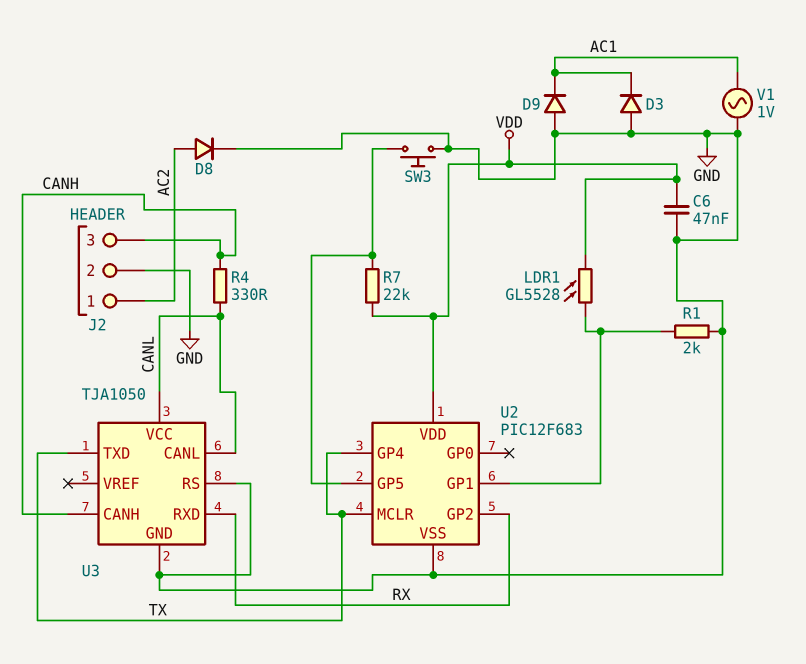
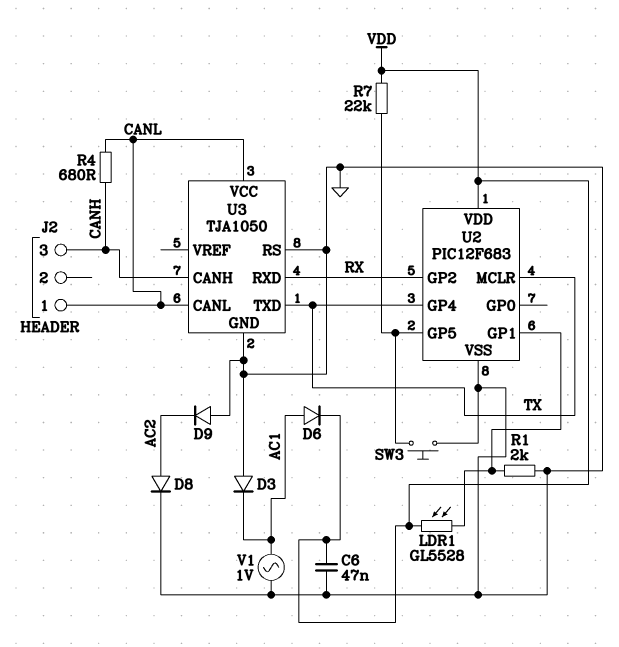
D6: none -> diode (A AC1, K VDD)
D9: diode (A GND, K AC1) -> diode (A GND, K AC2)
J2 pin 1: AC2 -> CANL
J2 pin 2: GND -> none
R4: 330 (CANH, CANL) -> 680 (CANH, CANL)

